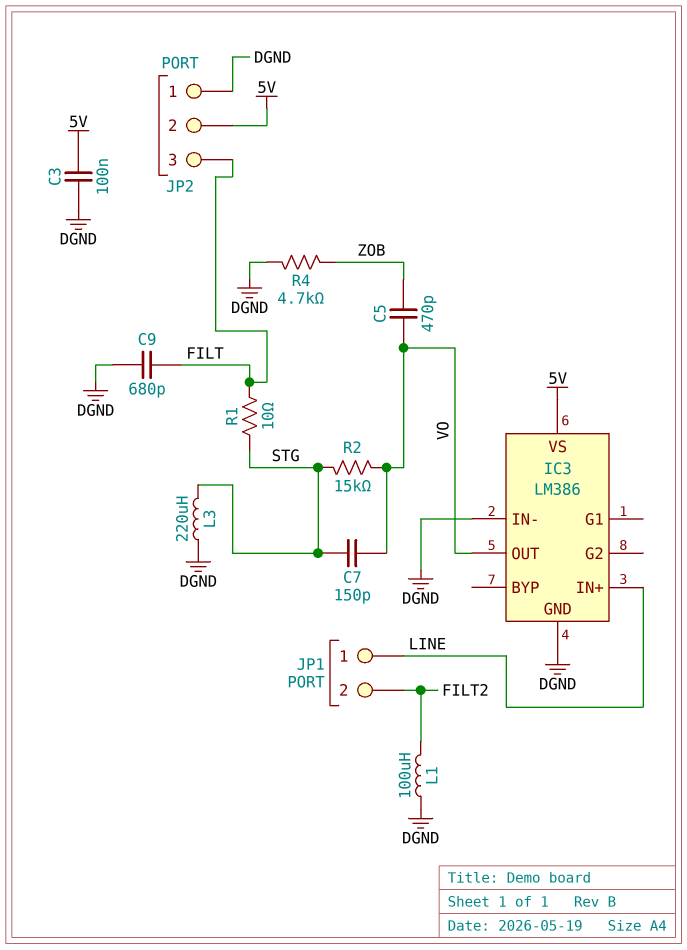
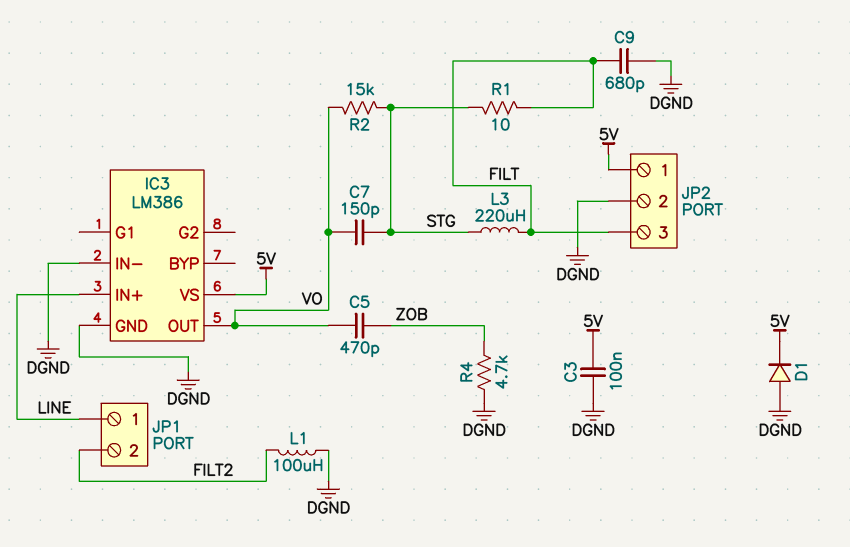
D1: none -> diode (A DGND, K 5V)
JP2 pin 1: DGND -> 5V
JP2 pin 2: 5V -> DGND
L3: 220uH (DGND, STG) -> 220uH (FILT, STG)

